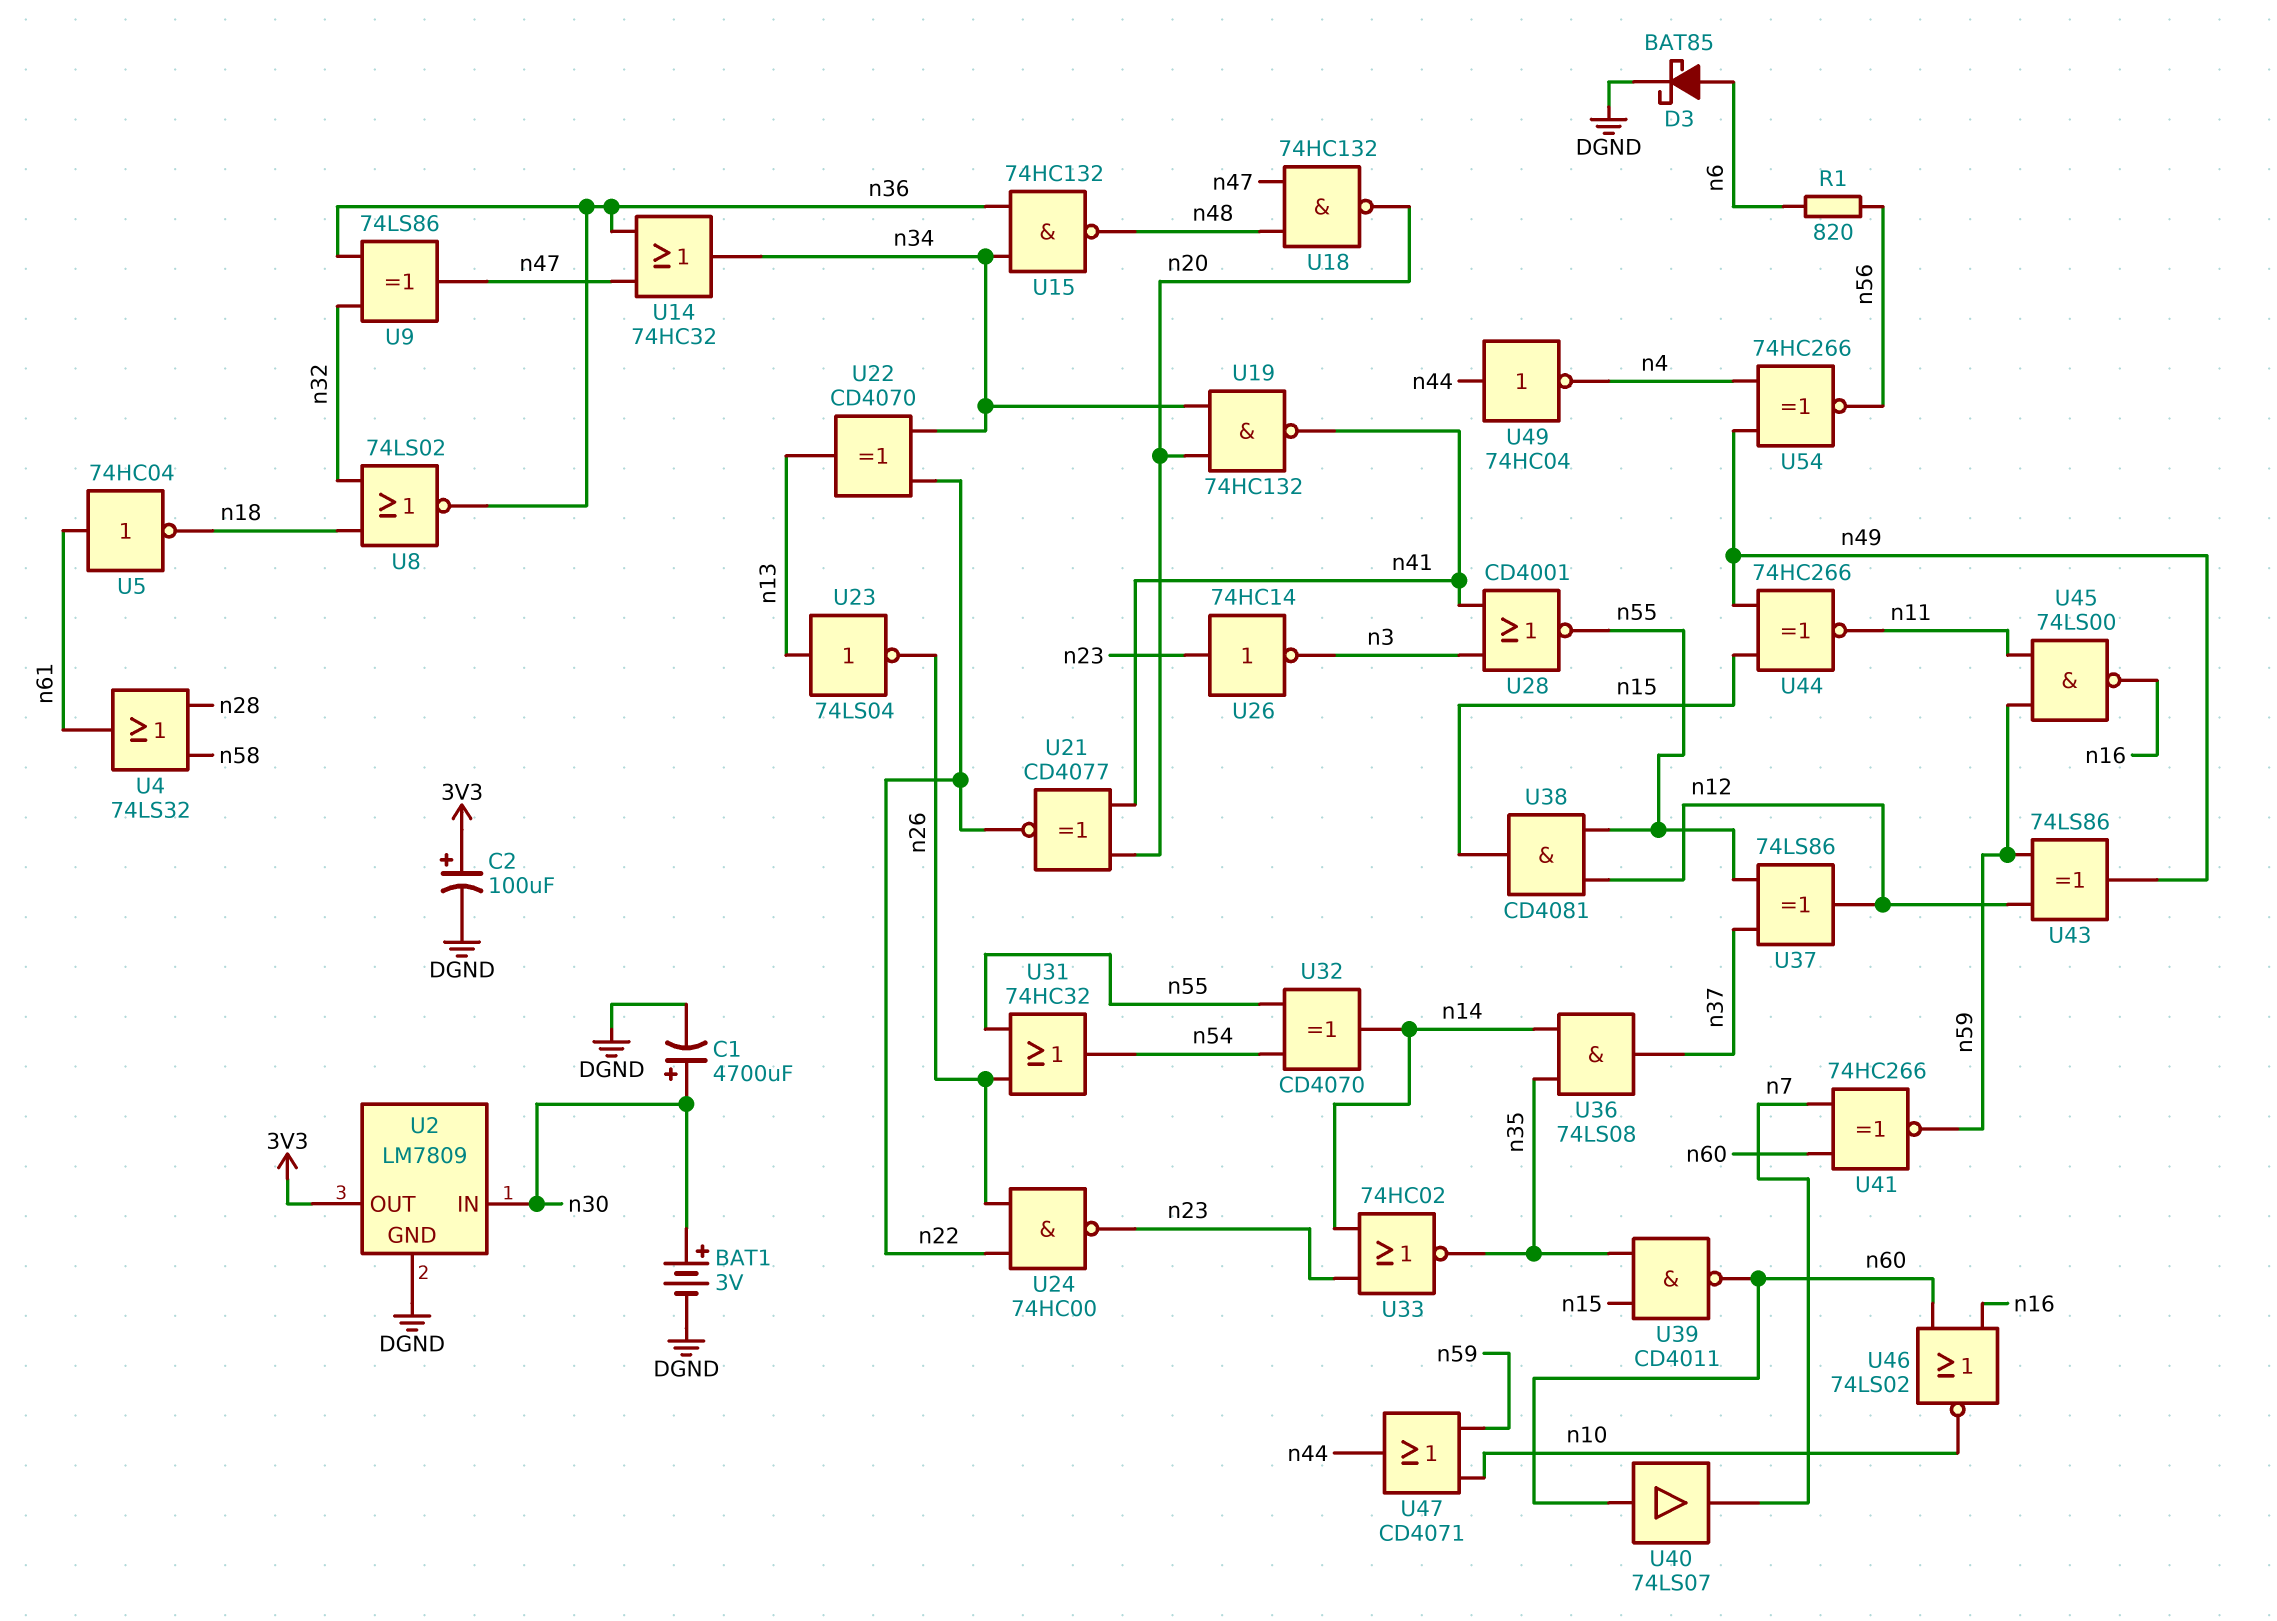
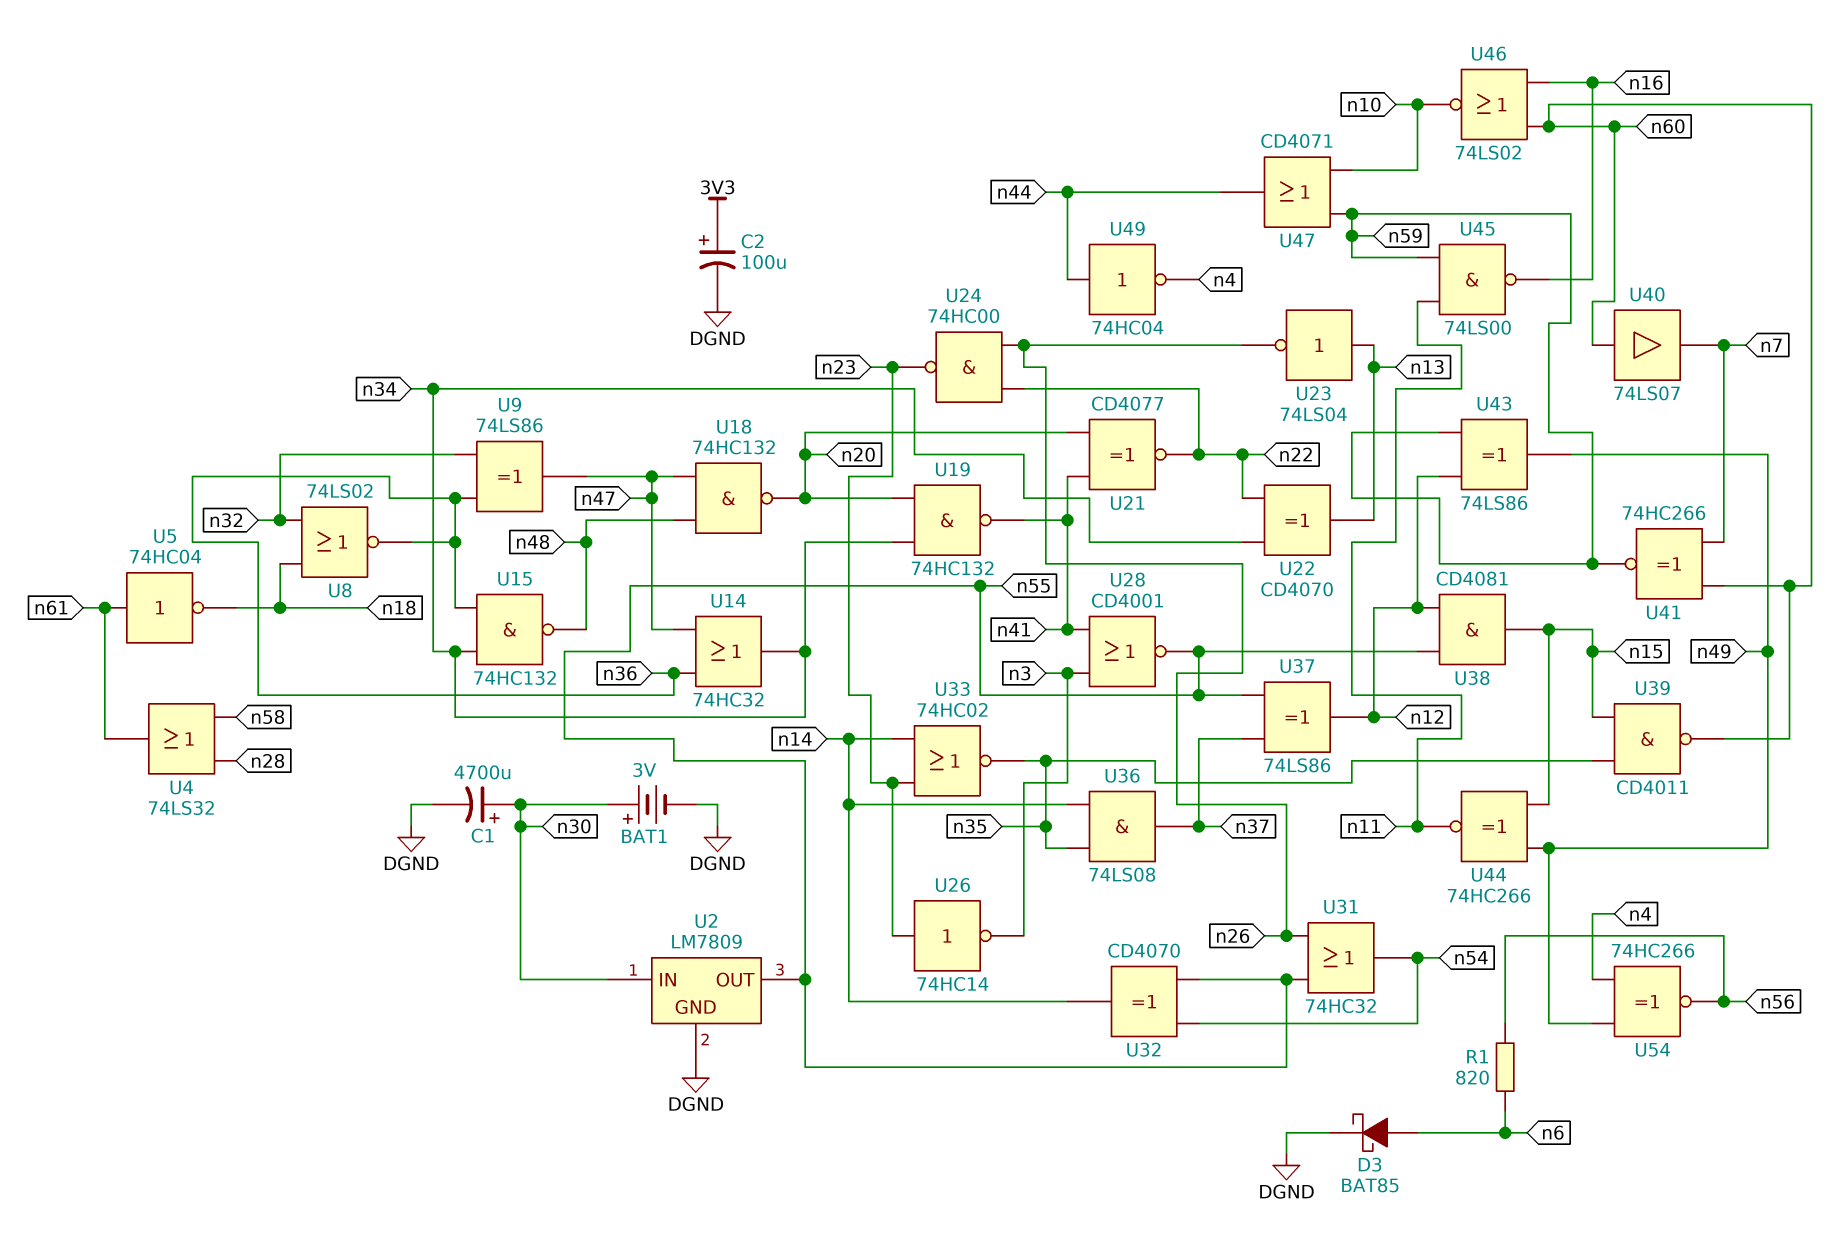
U2 pin OUT: 3V3 -> n55

